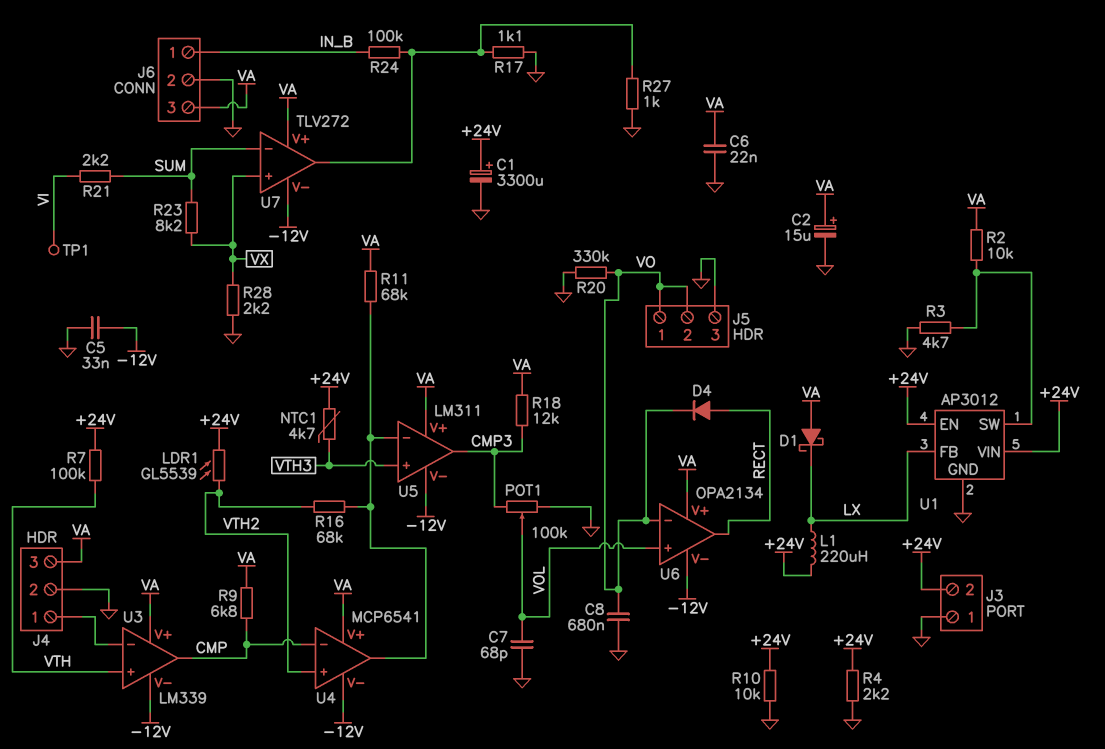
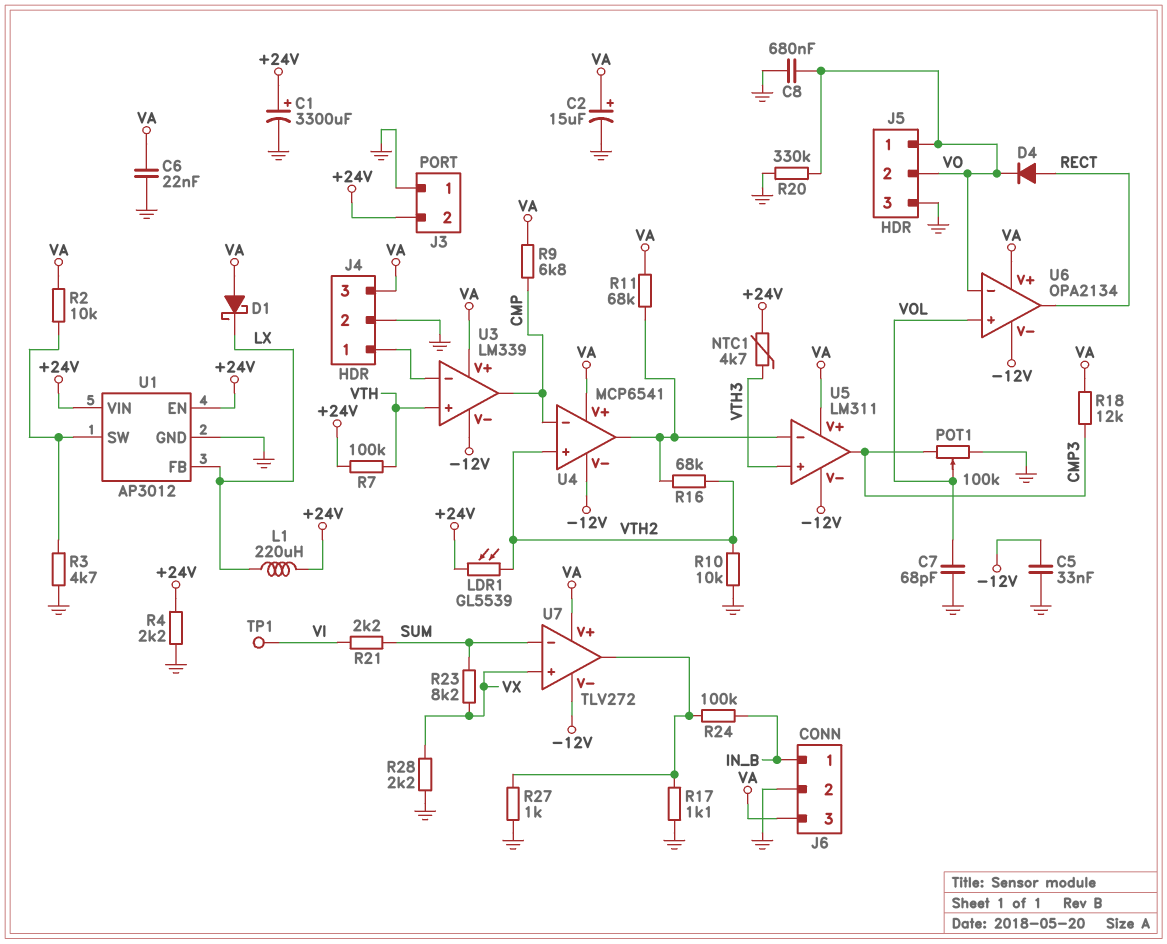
R10: 10k (+24V, GND) -> 10k (GND, VTH2)

